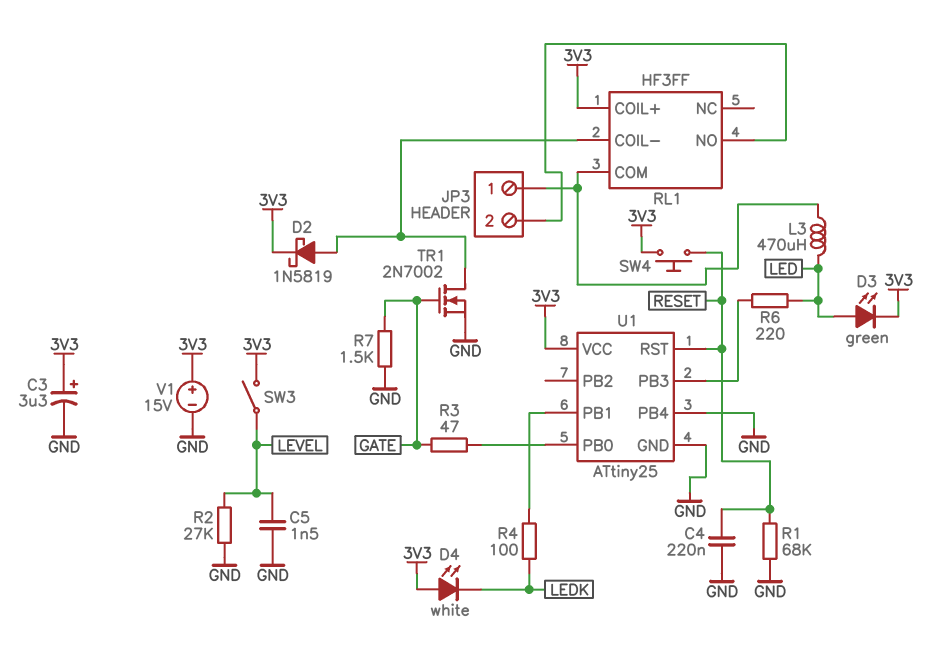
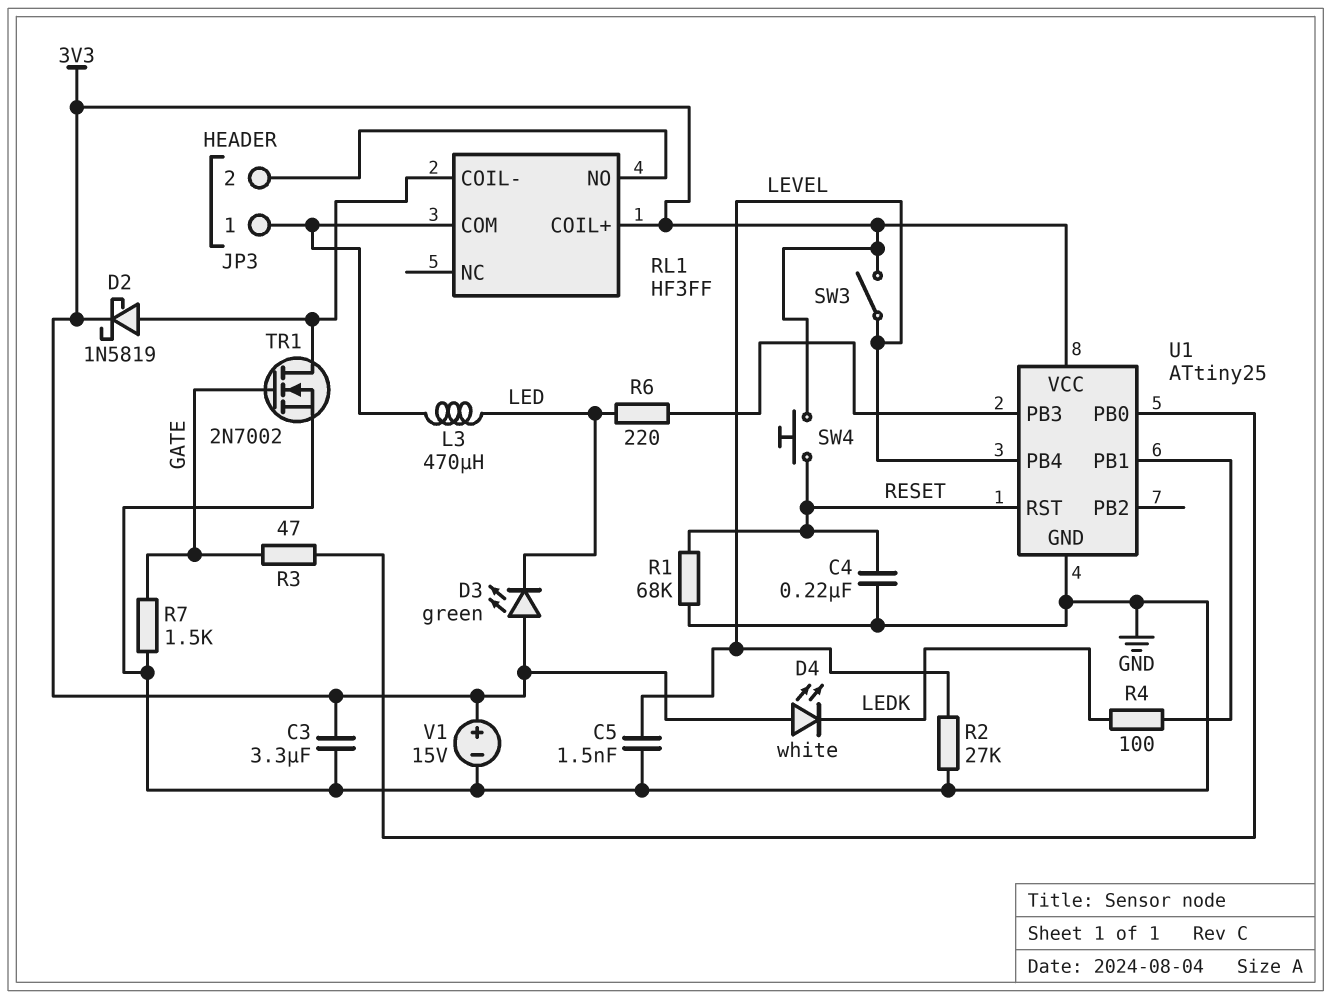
C3: 3.3uF (plus 3V3, minus GND) -> 3.3uF (3V3, GND)
D3: LED green (A LED, K 3V3) -> LED green (A 3V3, K LED)
U1 pin PB4: GND -> LEVEL

